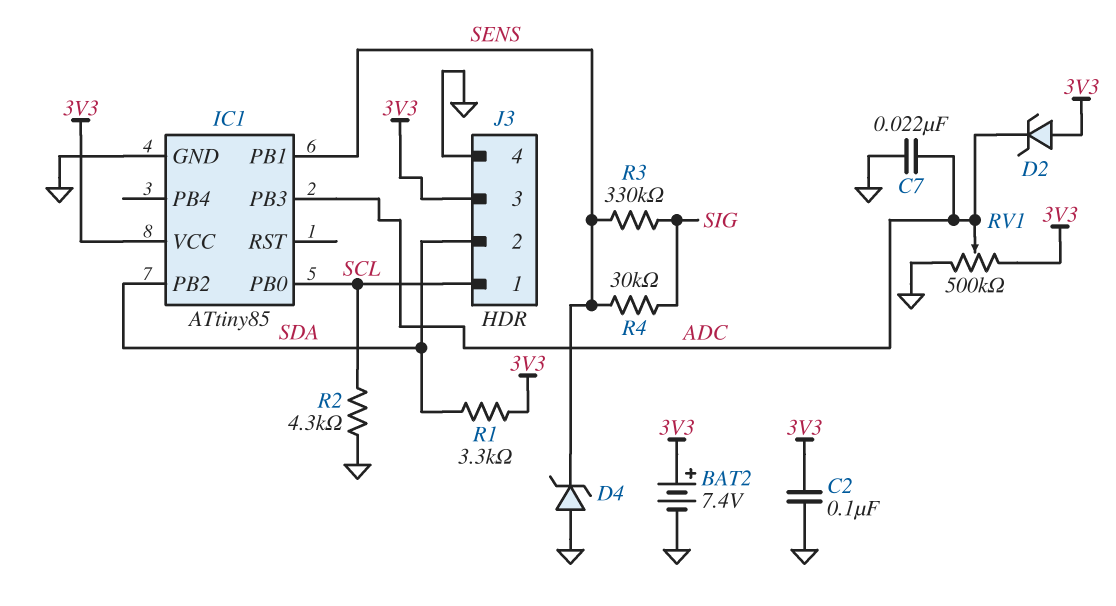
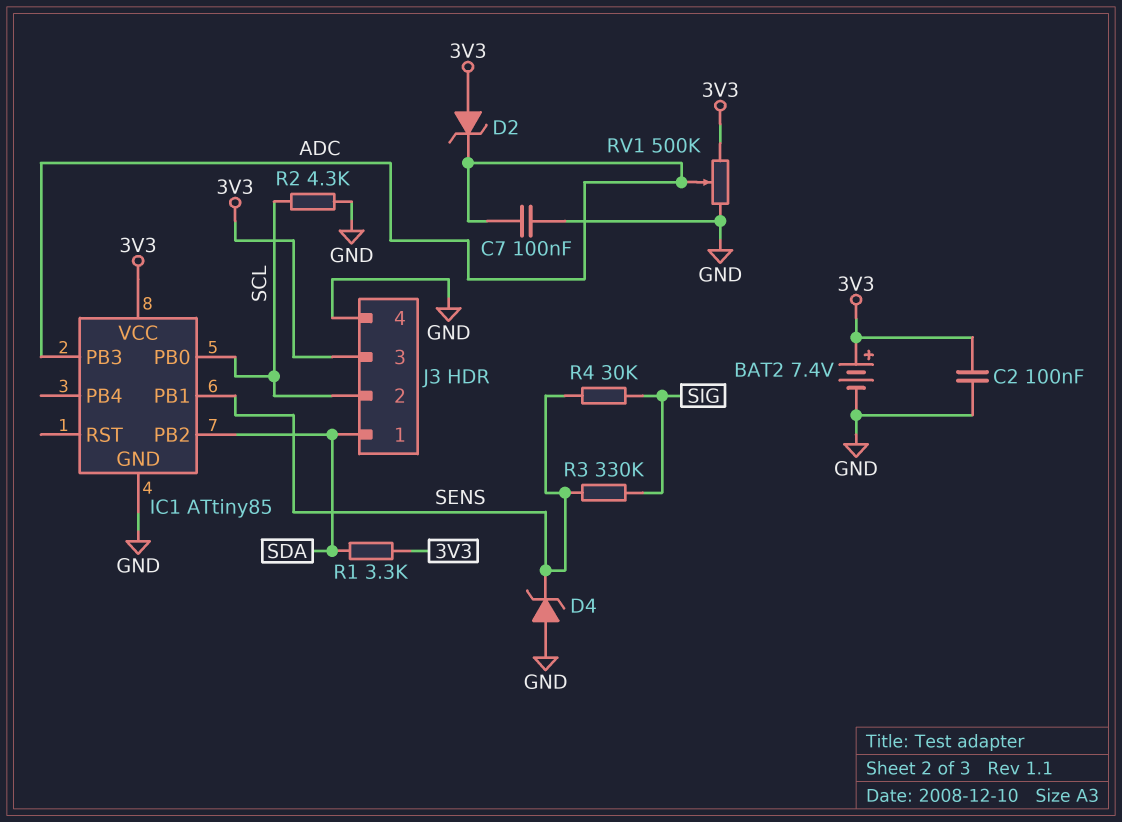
C7: 22nF (ADC, GND) -> 100nF (ADC, GND)
J3 pin 1: SCL -> SDA
J3 pin 2: SDA -> SCL

